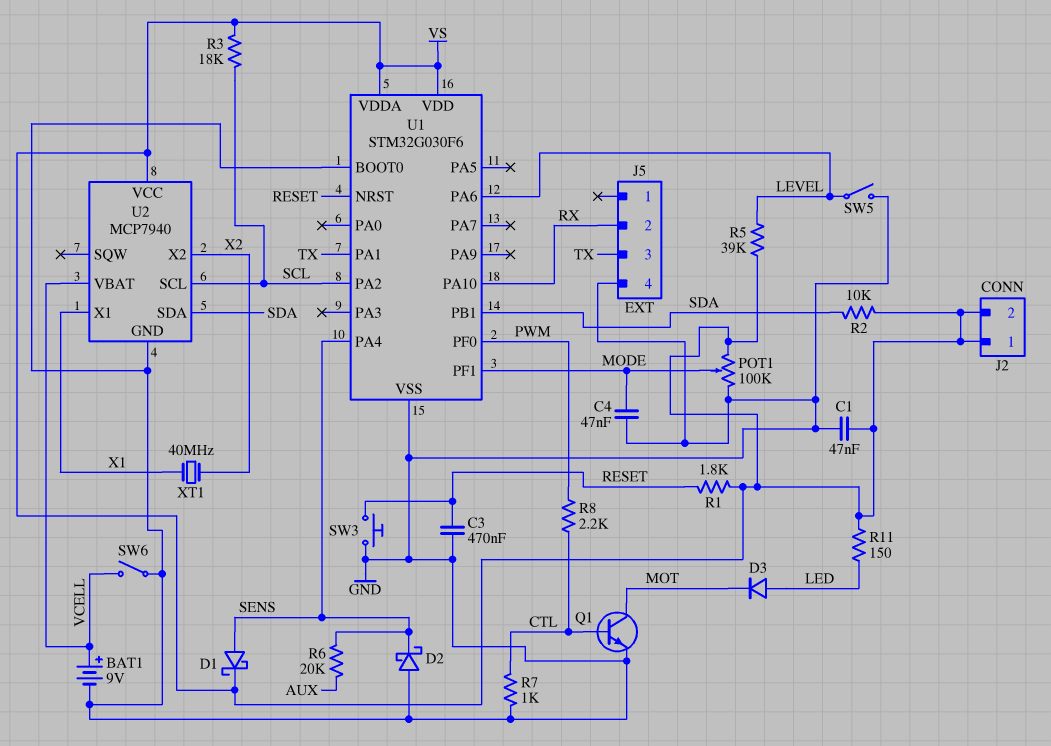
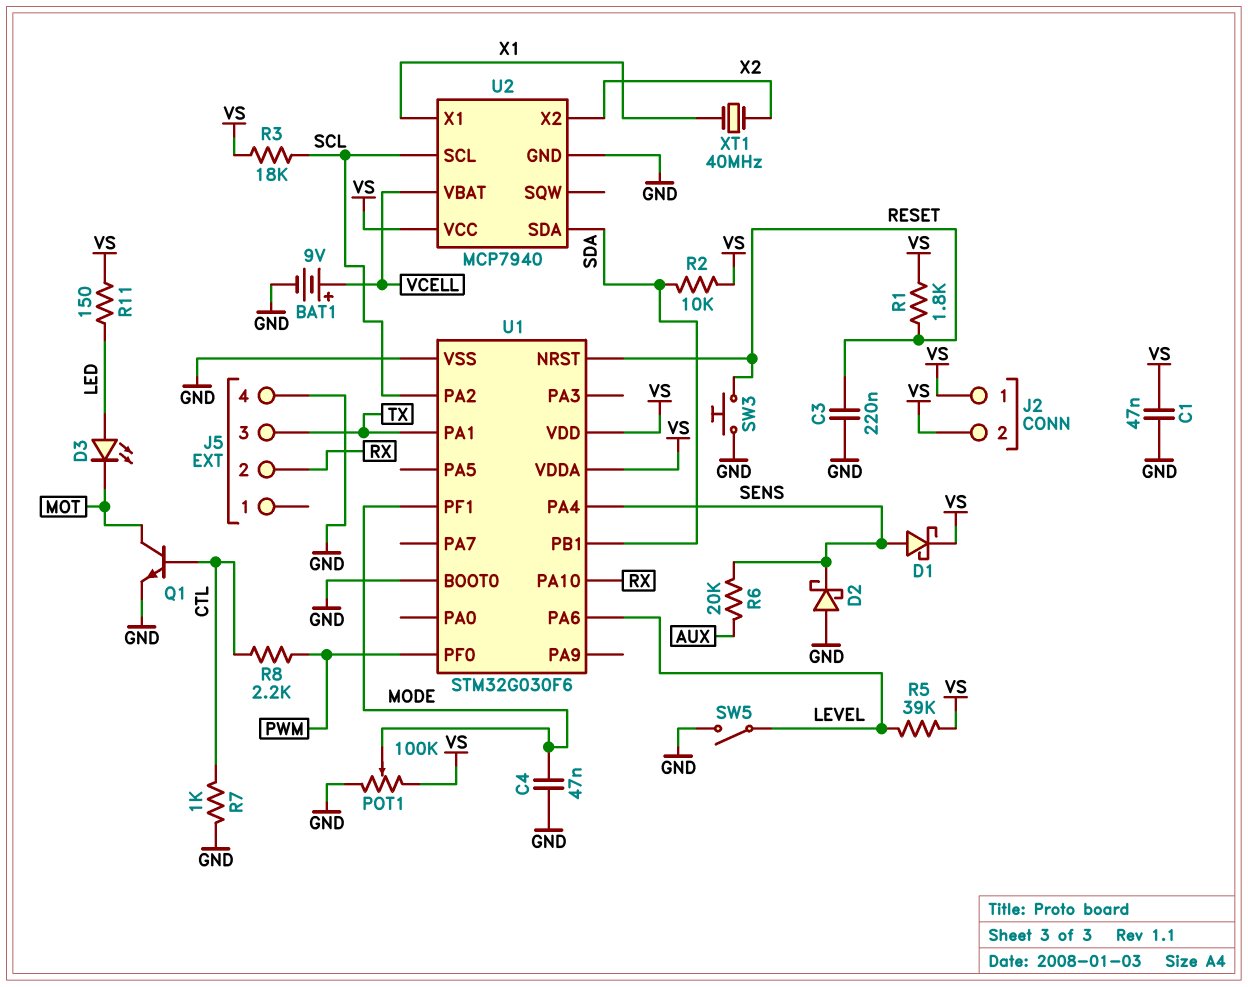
C3: 470nF (GND, RESET) -> 220nF (GND, RESET)
D3: diode (A LED, K MOT) -> LED (A LED, K MOT)
SW6: switch (GND, VCELL) -> none

